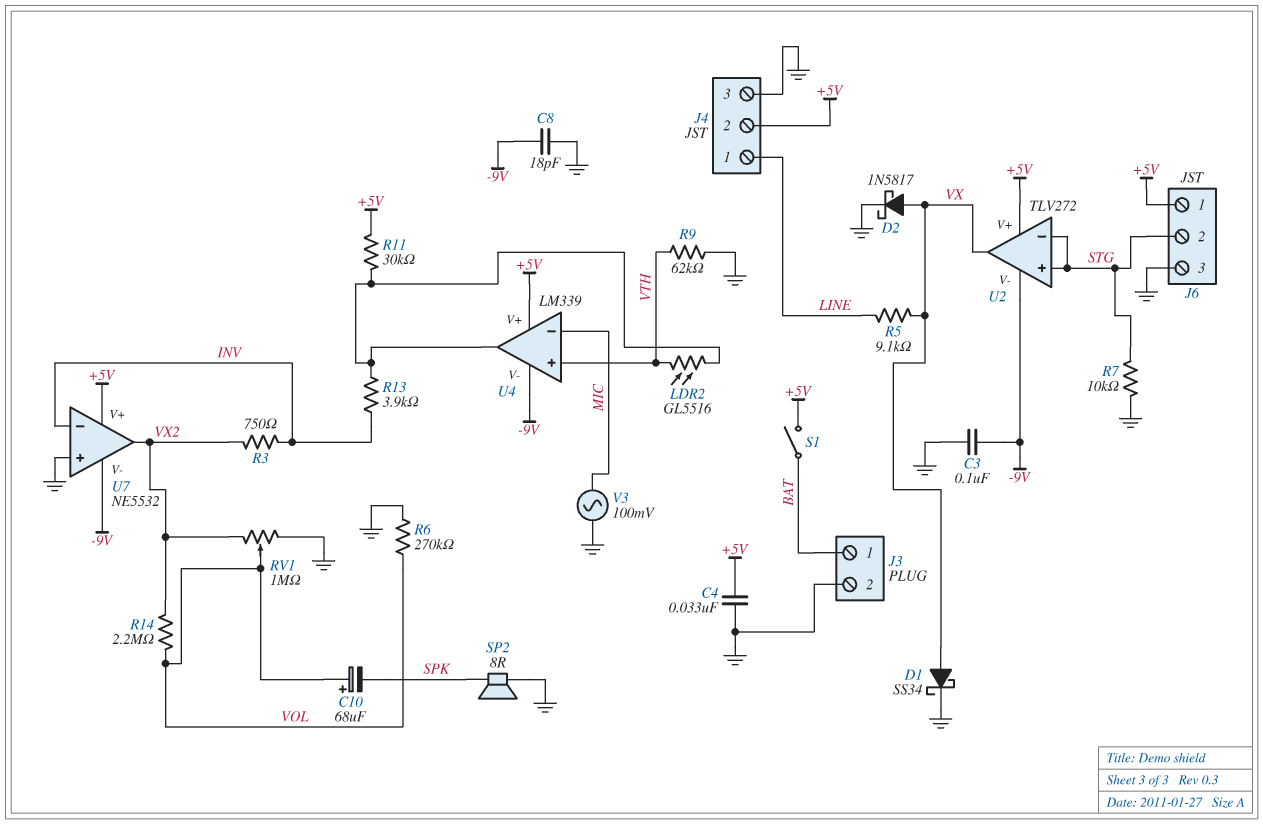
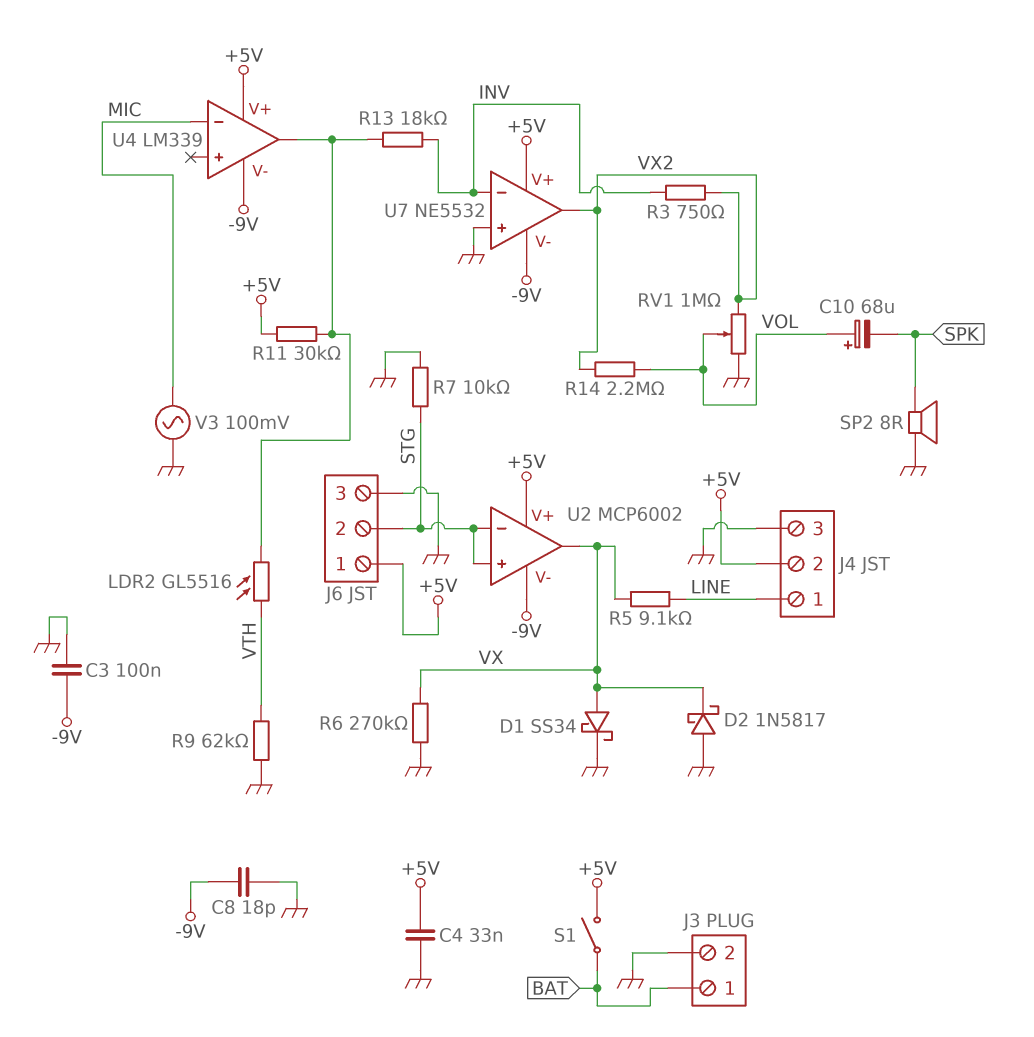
D2: schottky 1N5817 (A VX, K GND) -> schottky 1N5817 (A GND, K VX)
R6: 270k (GND, VOL) -> 270k (GND, VX)
R13: 3.9k (INV, U4/out) -> 18k (INV, U4/out)
U2: TLV272 -> MCP6002
U4 pin in+: VTH -> none

